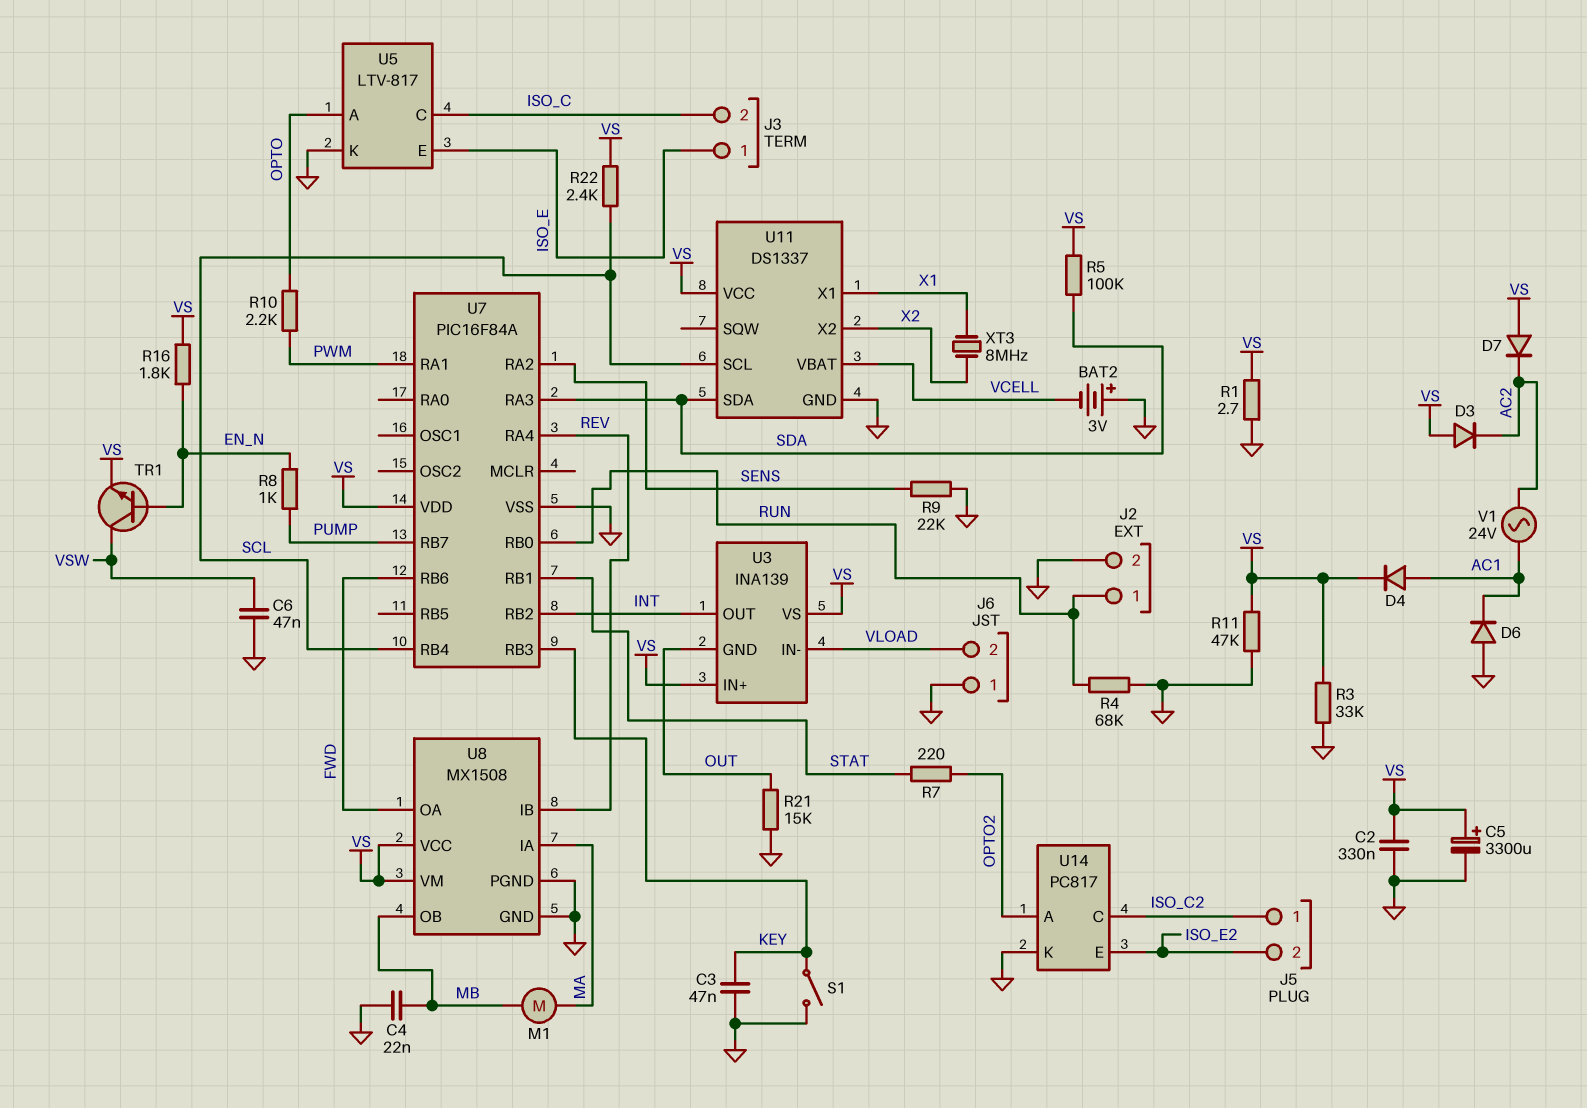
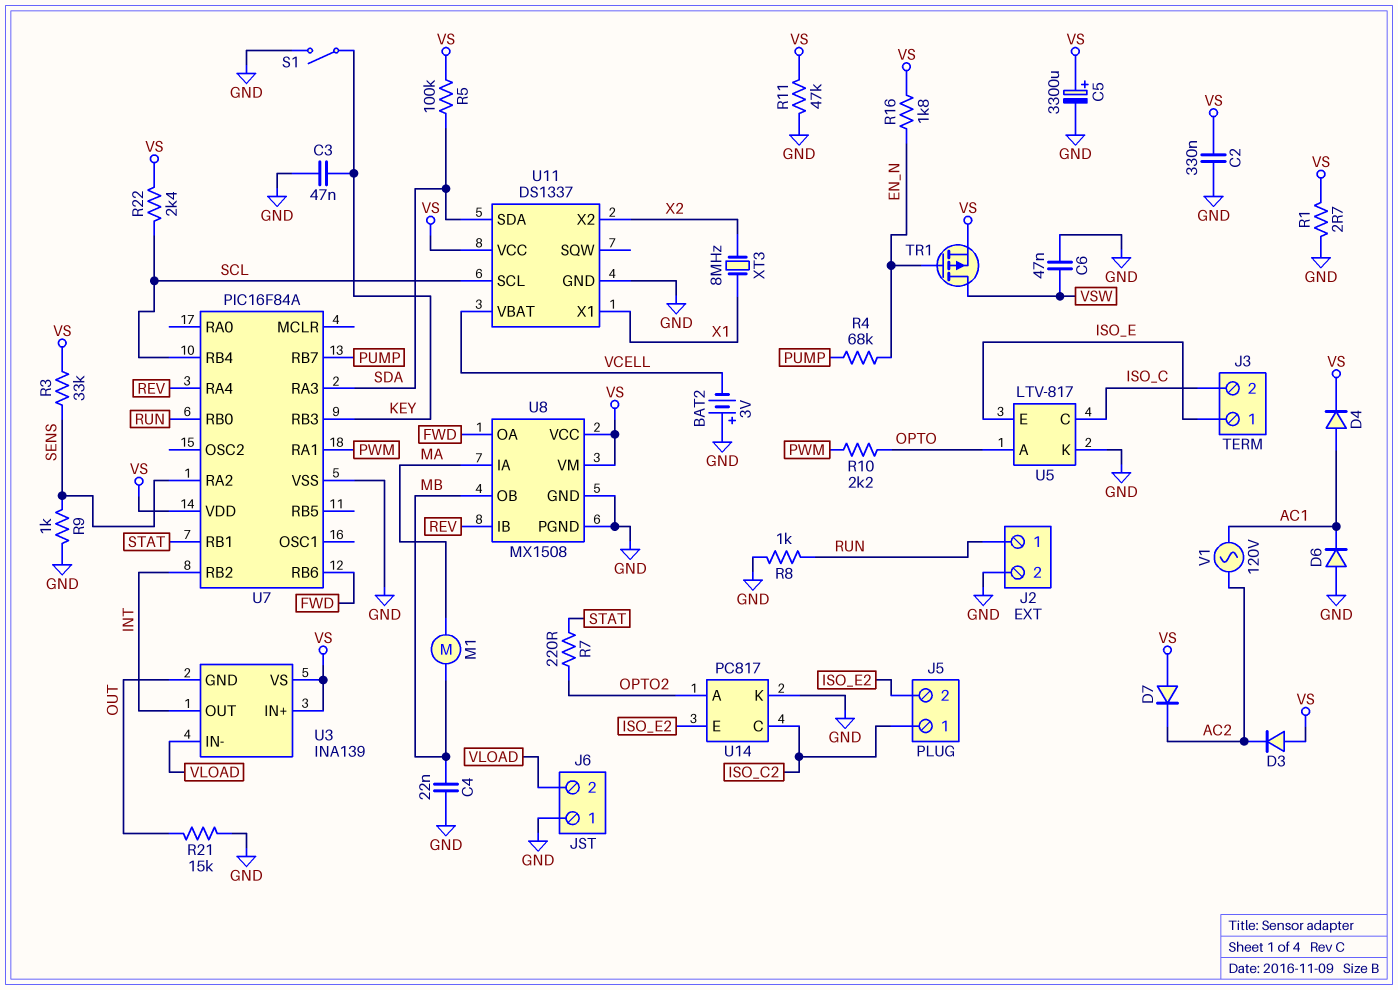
R3: 33k (GND, VS) -> 33k (SENS, VS)
R4: 68k (GND, RUN) -> 68k (EN_N, PUMP)
R8: 1k (EN_N, PUMP) -> 1k (GND, RUN)
R9: 22k (GND, SENS) -> 1k (GND, SENS)
TR1: NPN (B EN_N, C VSW, E VS) -> PMOS (G EN_N, D VSW, S VS)
V1: AC 24V (AC1, AC2) -> AC 120V (AC1, AC2)

